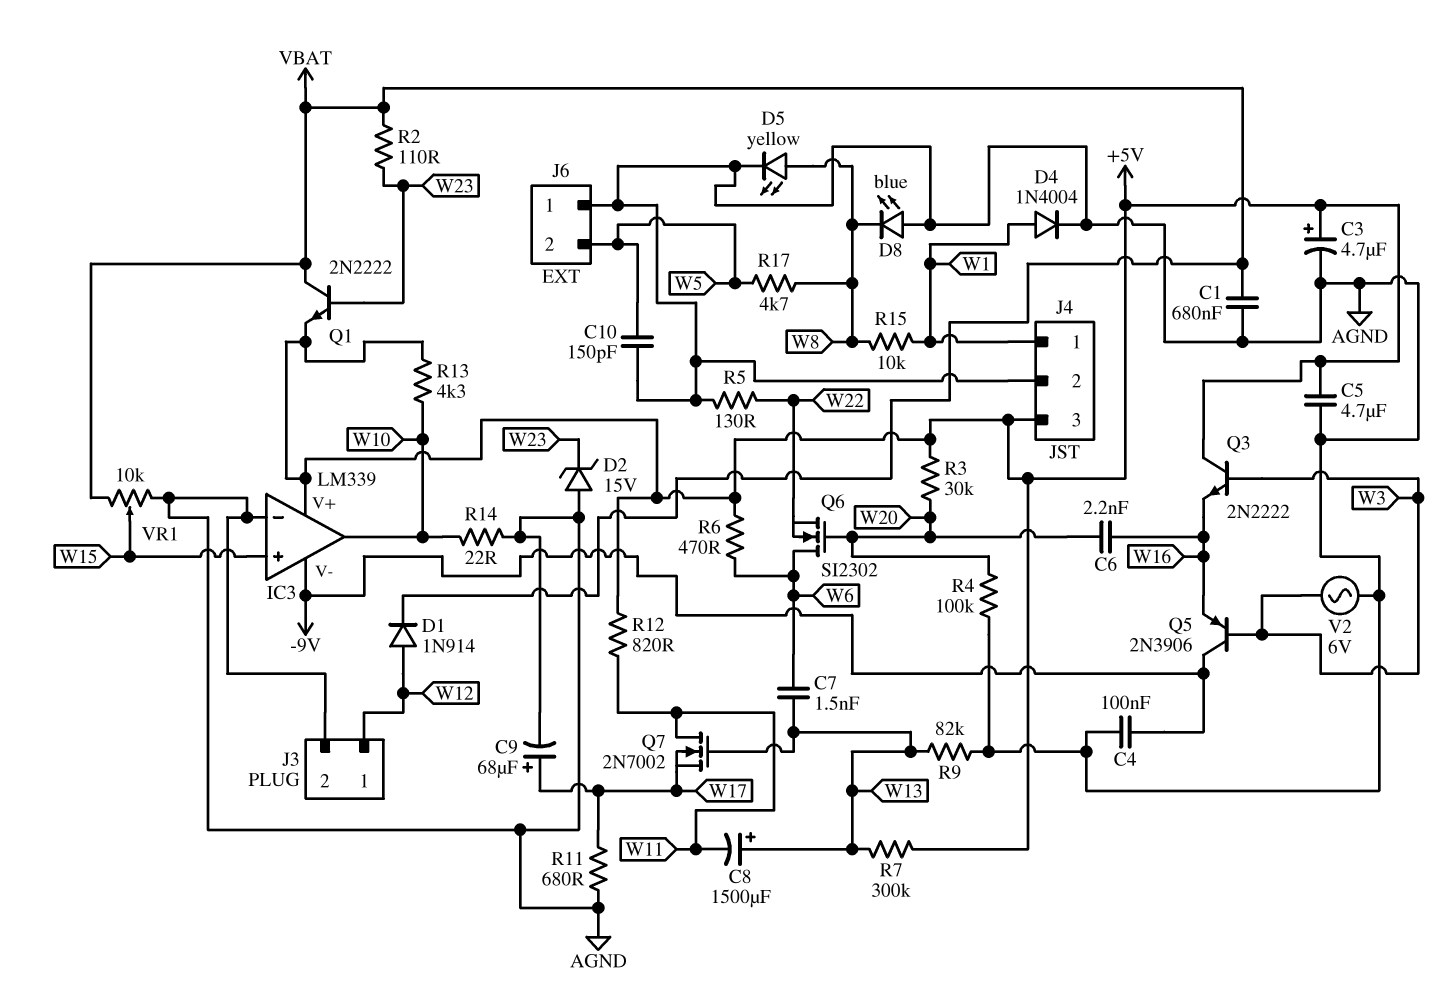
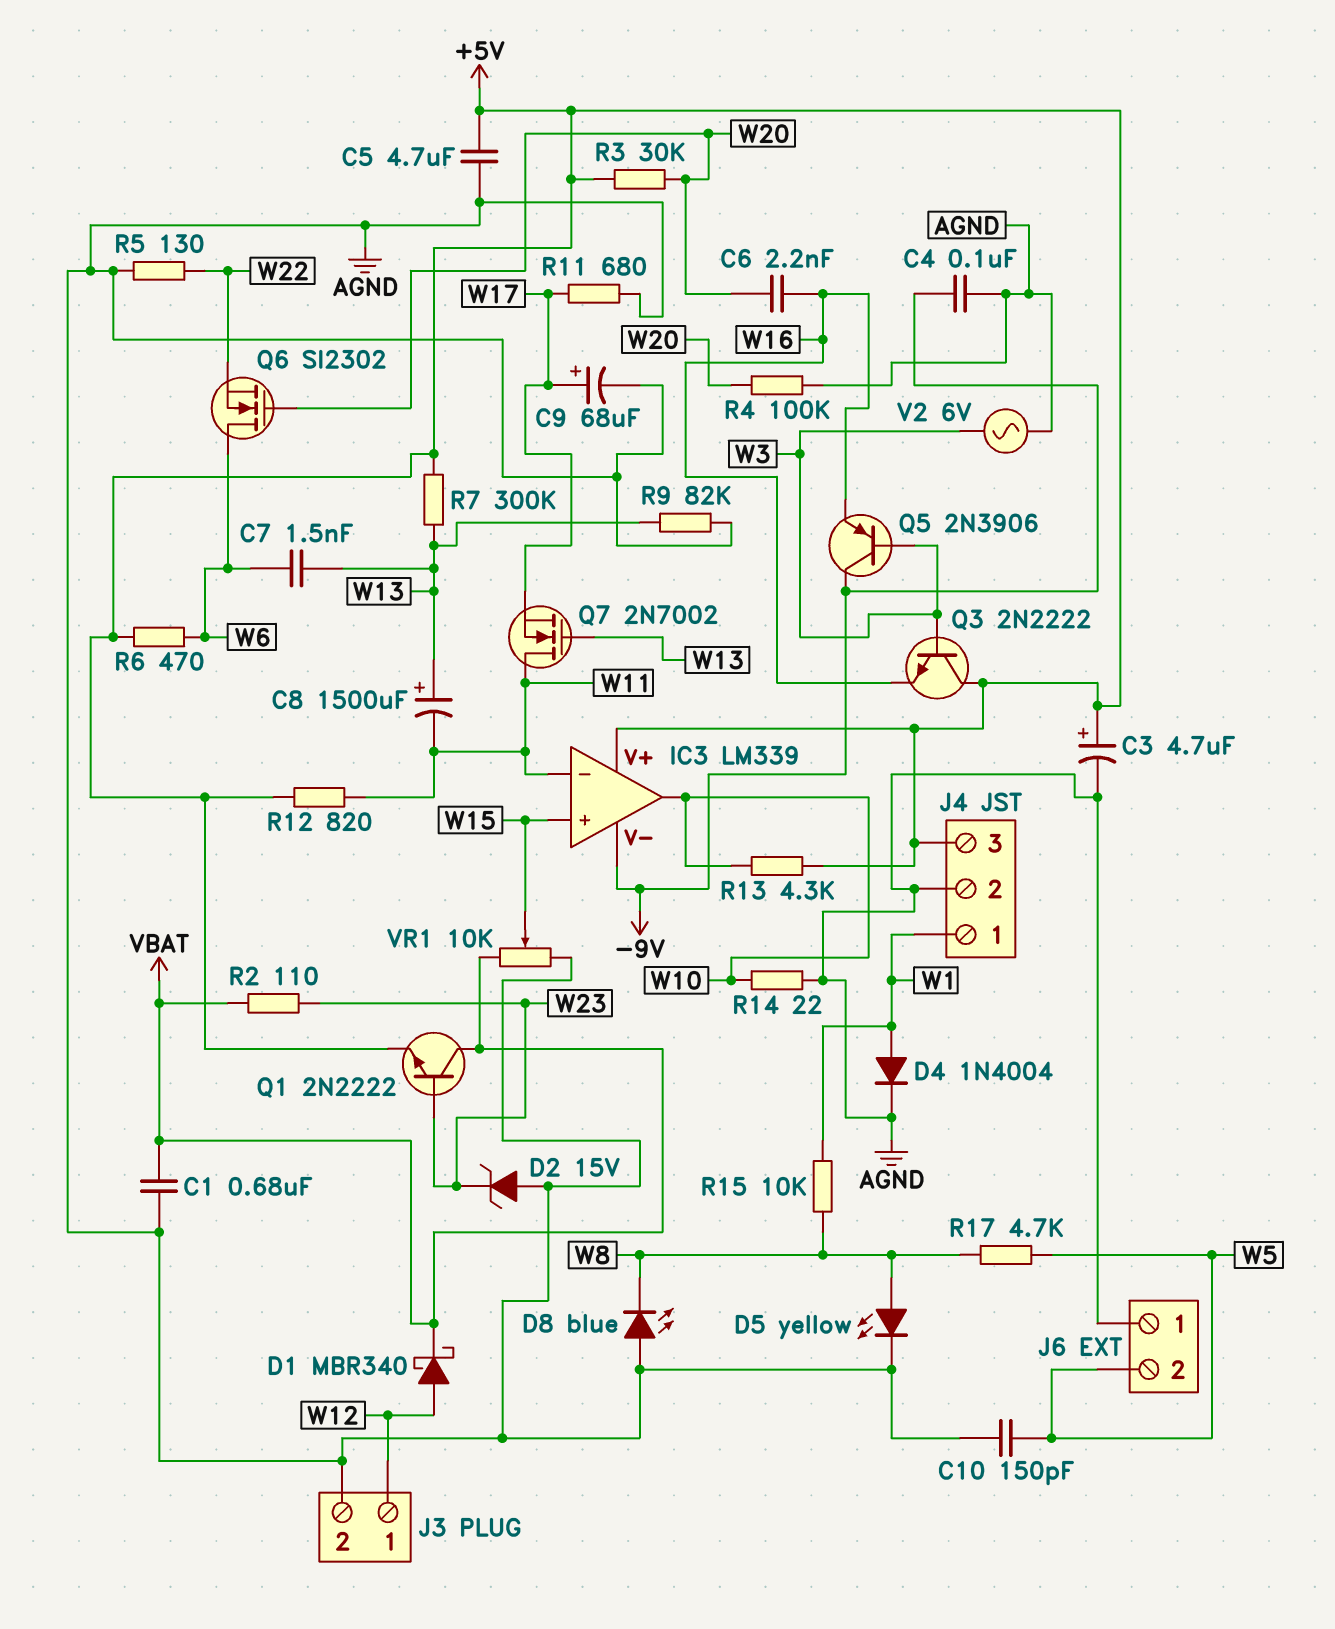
D1: diode 1N914 (A W12, K VBAT) -> schottky MBR340 (A W12, K VBAT)
IC3 pin in-: AGND -> W11

